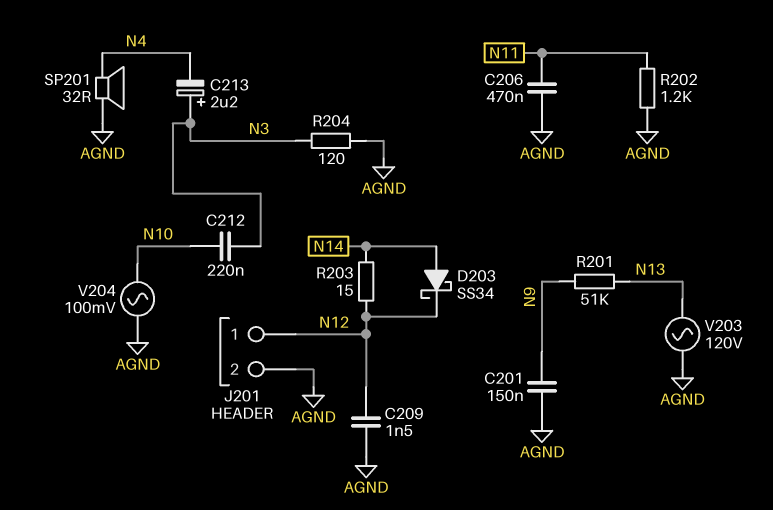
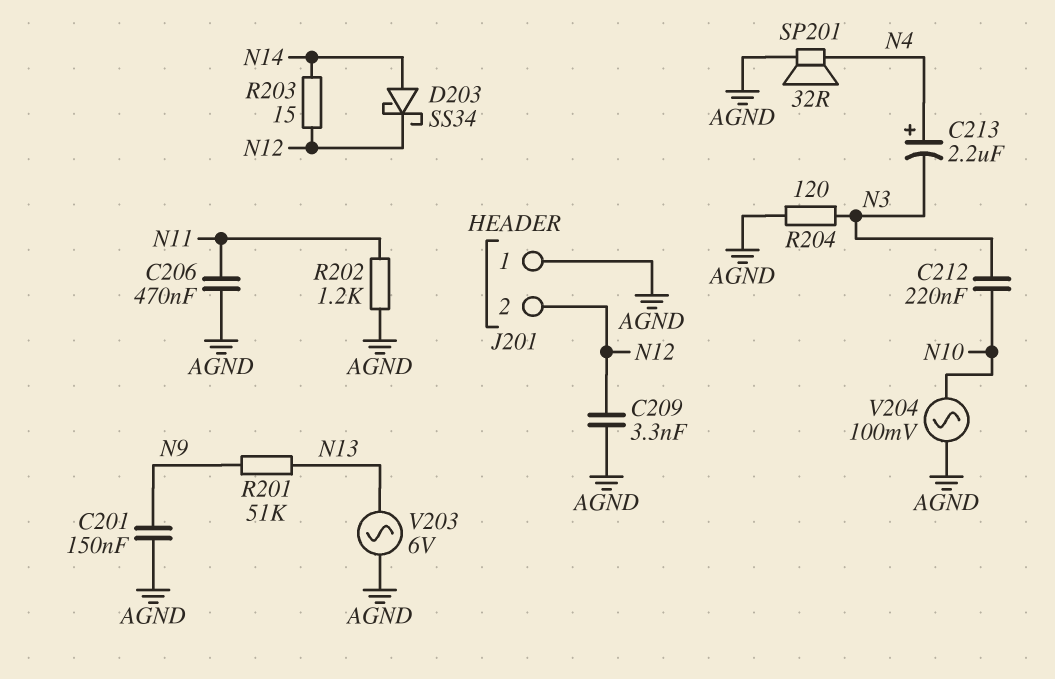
C209: 1.5nF (AGND, N12) -> 3.3nF (AGND, N12)
C213: 2.2uF (plus N3, minus N4) -> 2.2uF (plus N4, minus N3)
J201 pin 1: N12 -> AGND
J201 pin 2: AGND -> N12
V203: AC 120V (AGND, N13) -> AC 6V (AGND, N13)

